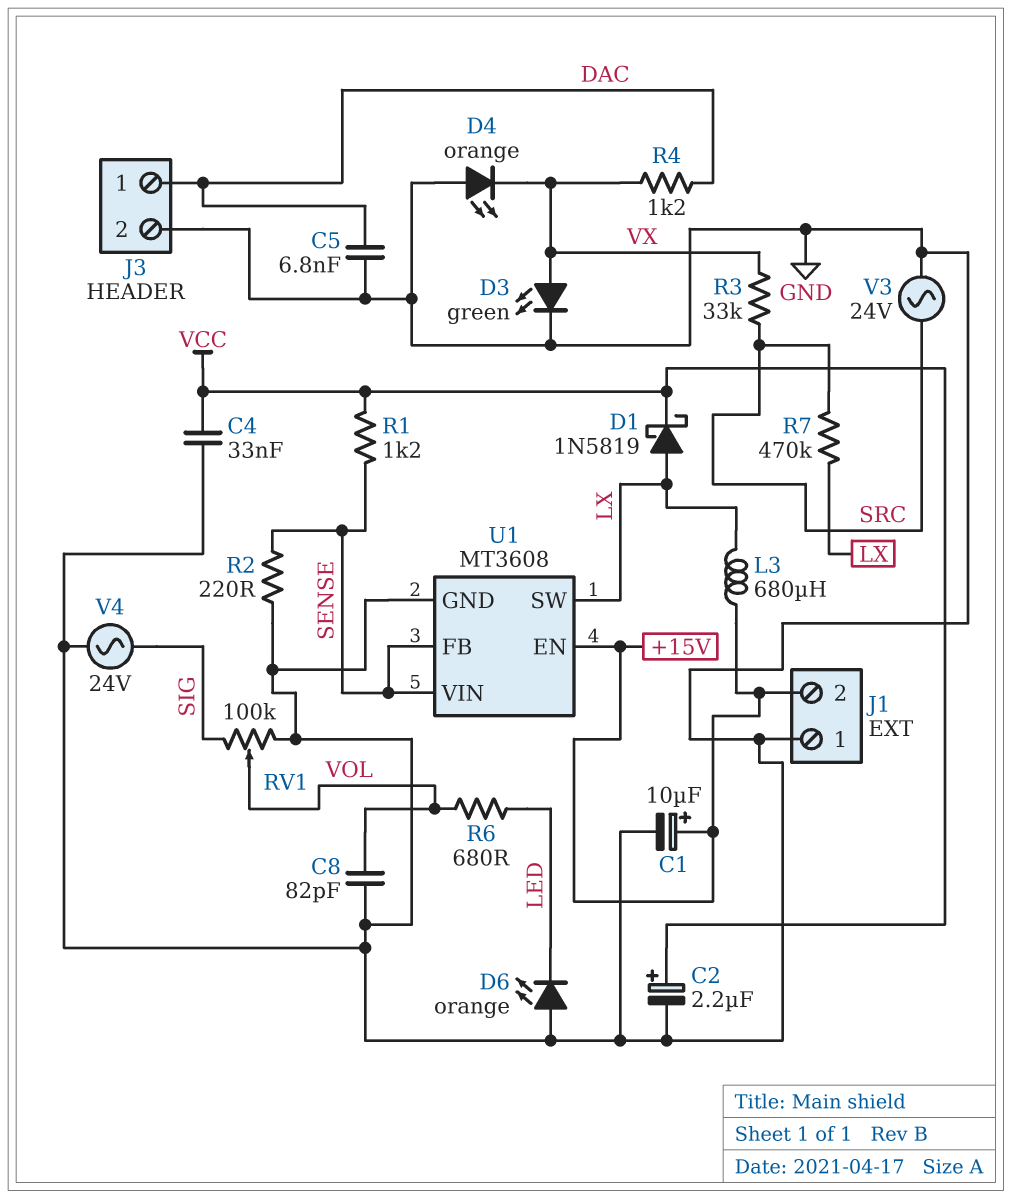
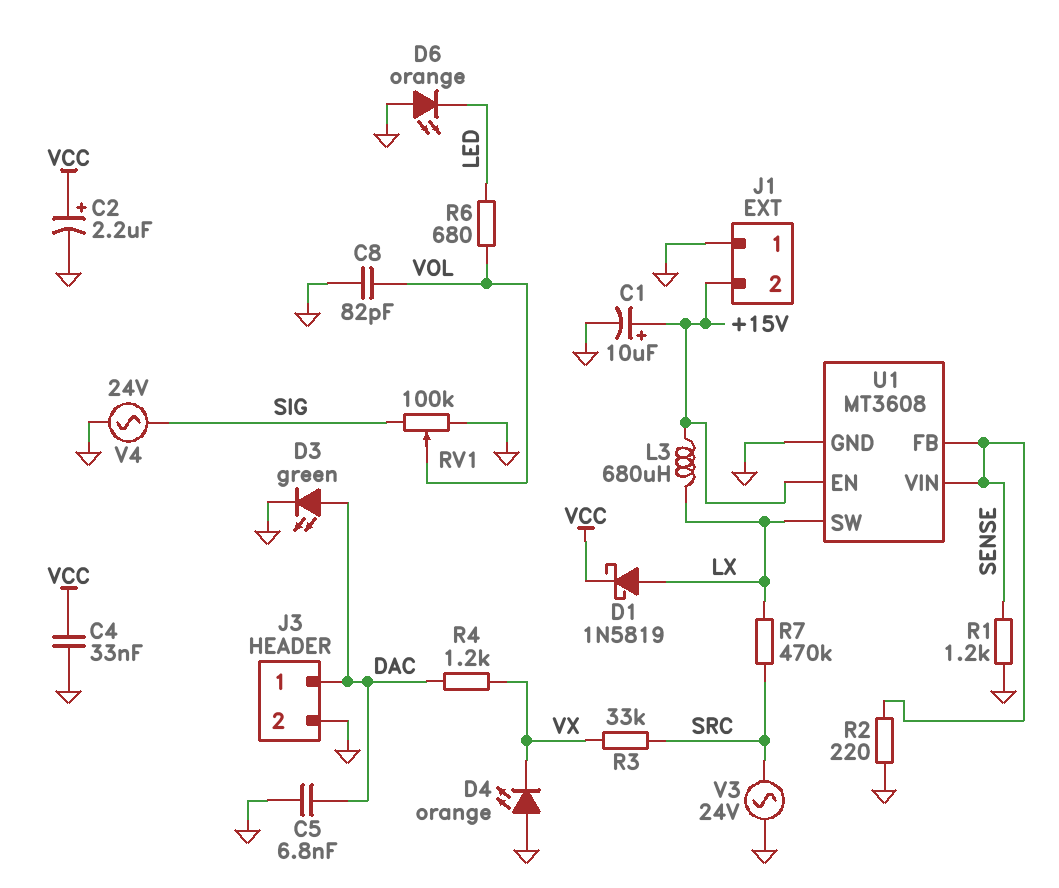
D3: LED green (A VX, K GND) -> LED green (A DAC, K GND)
R1: 1.2k (SENSE, VCC) -> 1.2k (GND, SENSE)

